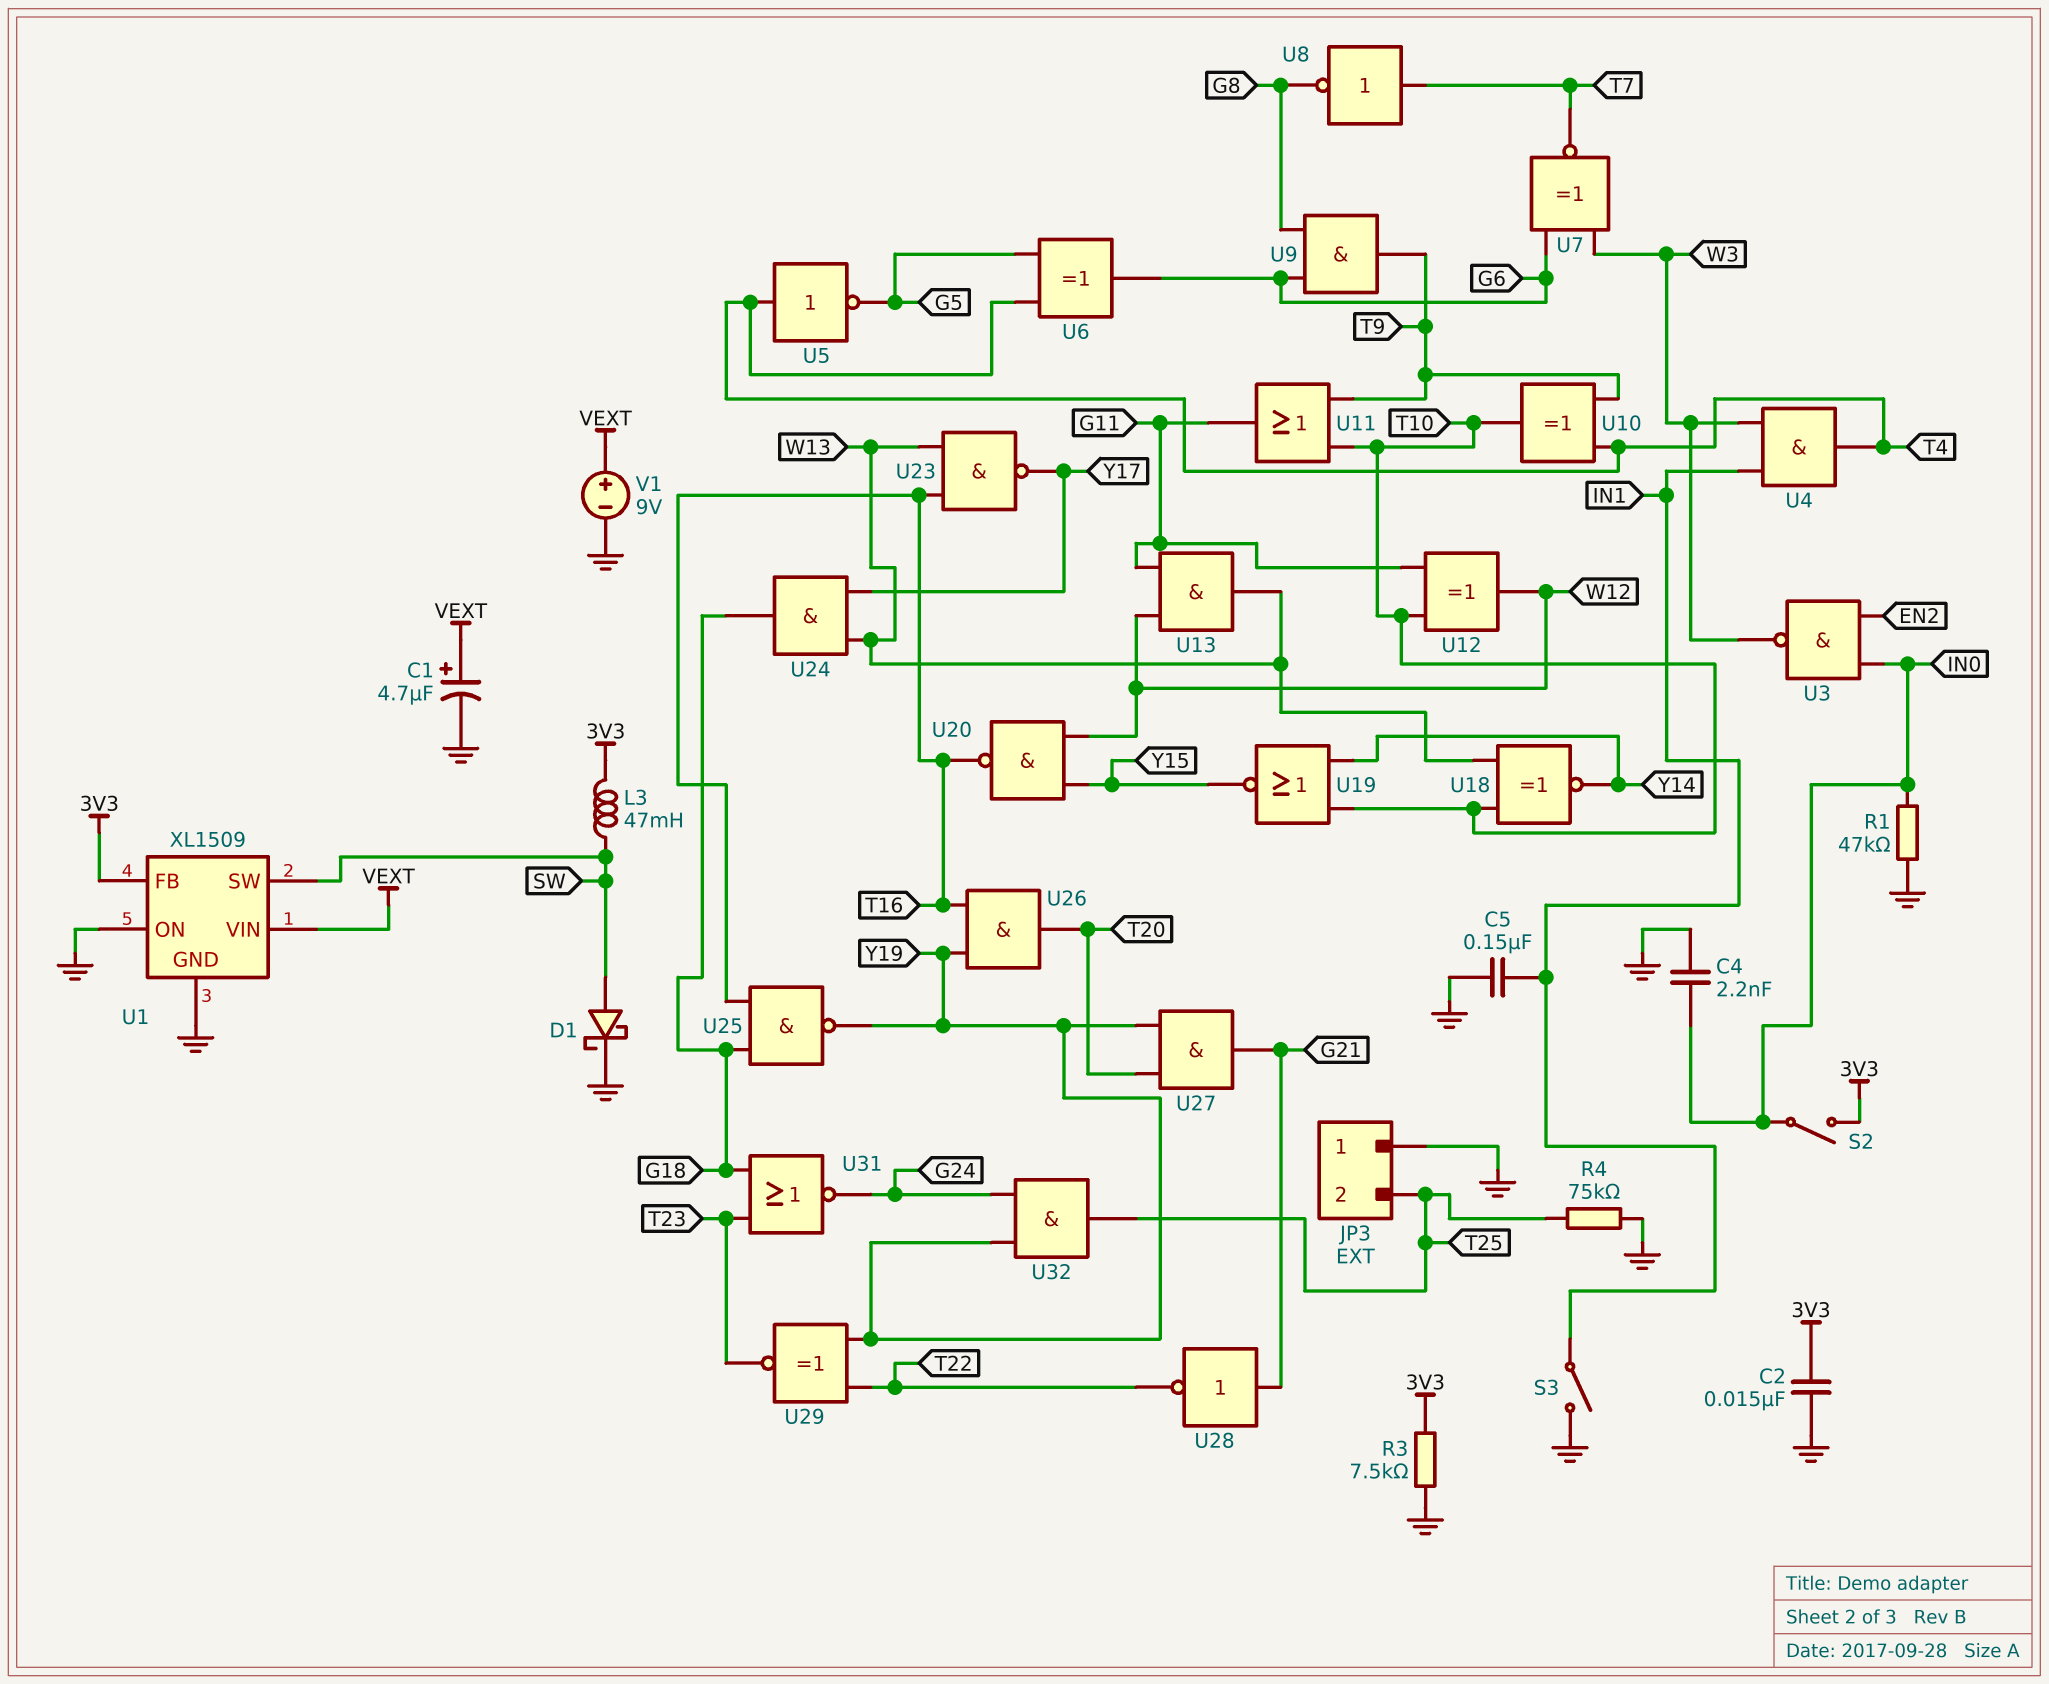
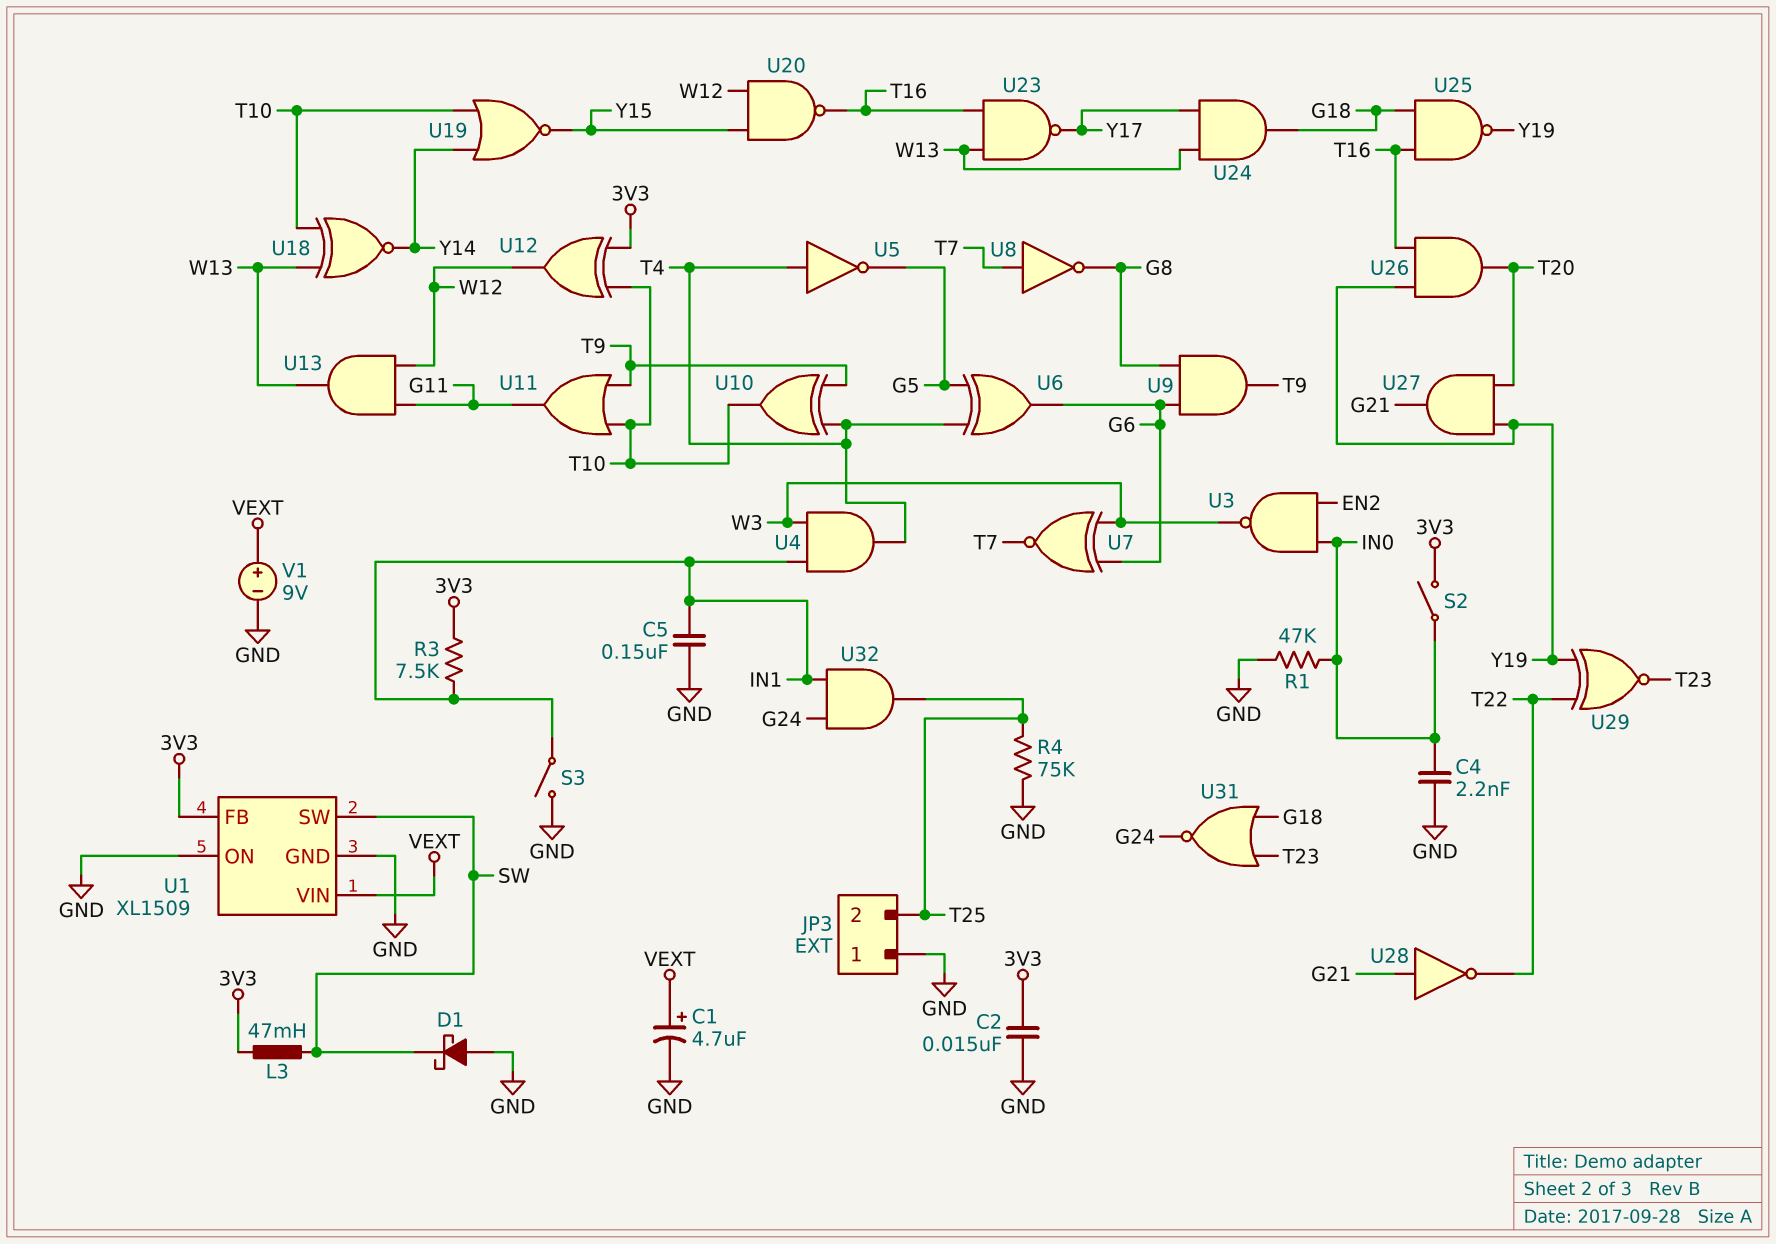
D1: schottky (A SW, K GND) -> schottky (A GND, K SW)
R3: 7.5k (3V3, GND) -> 7.5k (3V3, IN1)
U12: XOR (in G11, in T10, out W12) -> XOR (in 3V3, in T10, out W12)
U32: AND (in G24, in Y19, out T25) -> AND (in G24, in IN1, out T25)

